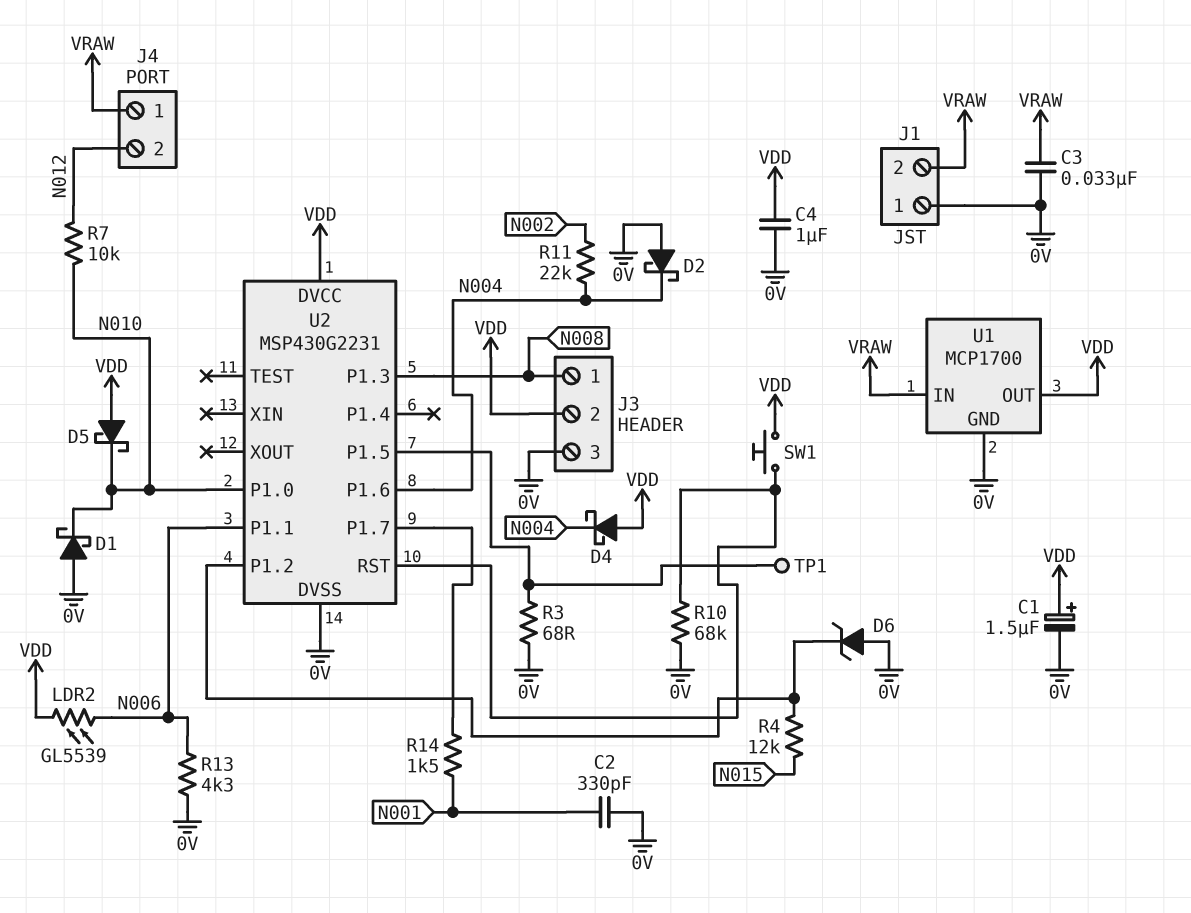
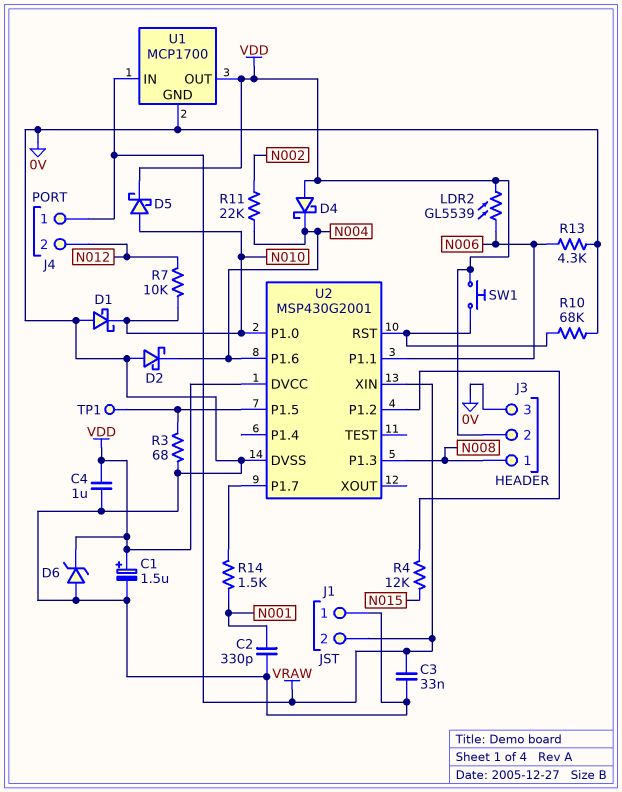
D5: schottky (A VDD, K N010) -> schottky (A N010, K VDD)
D6: zener (A 0V, K U2/P1.2) -> zener (A 0V, K VDD)
U2: MSP430G2231 -> MSP430G2001
U2 pin XIN: none -> VRAW

